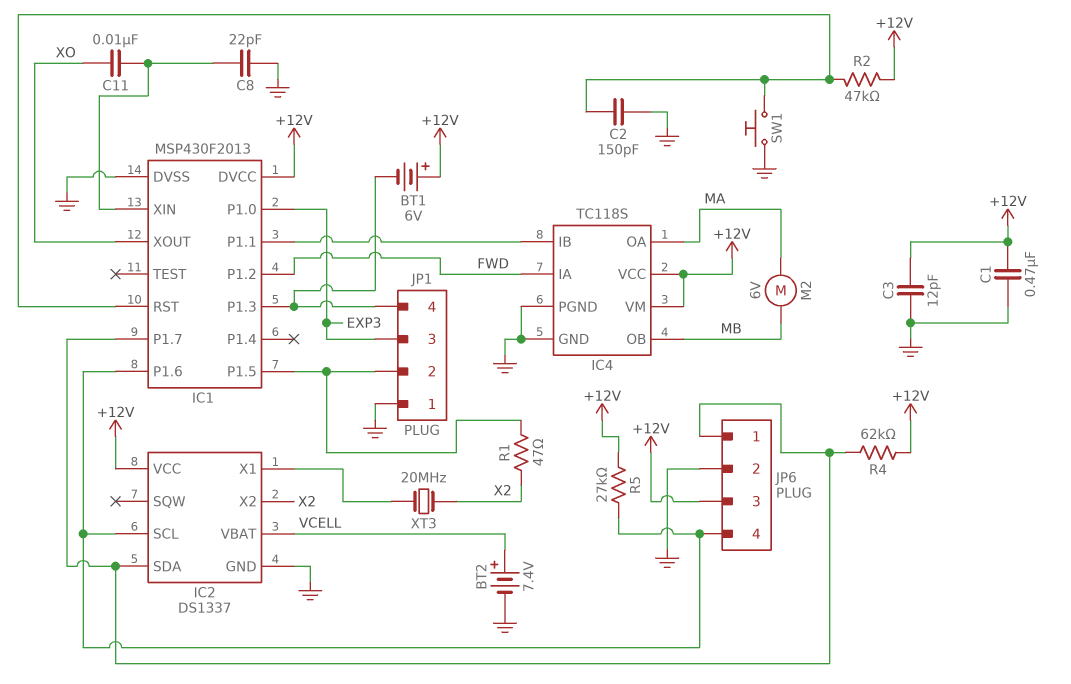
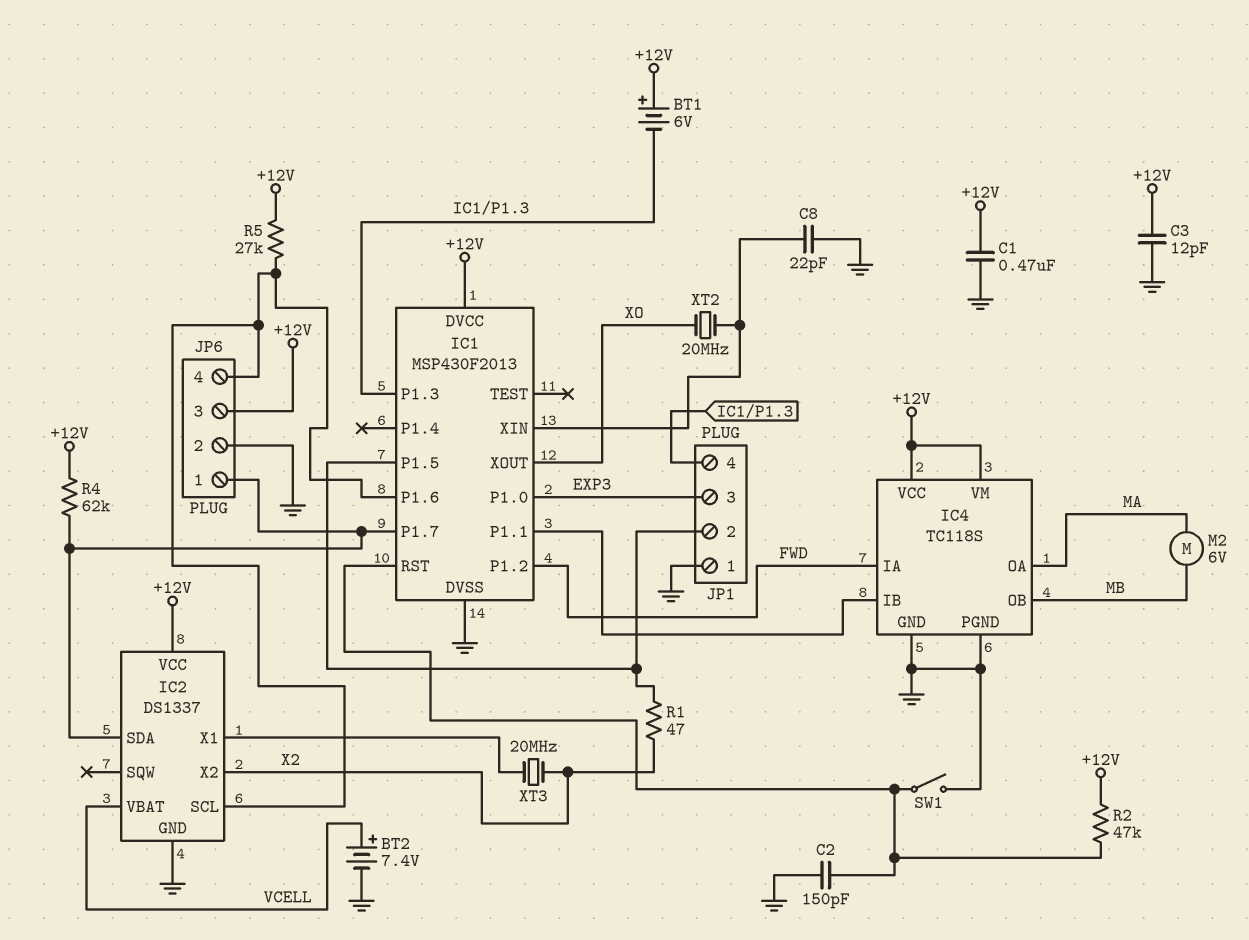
C11: 10nF (IC1/XIN, XO) -> none
SW1: button (GND, IC1/RST) -> switch (GND, IC1/RST)
XT2: none -> 20MHz (IC1/XIN, XO)

